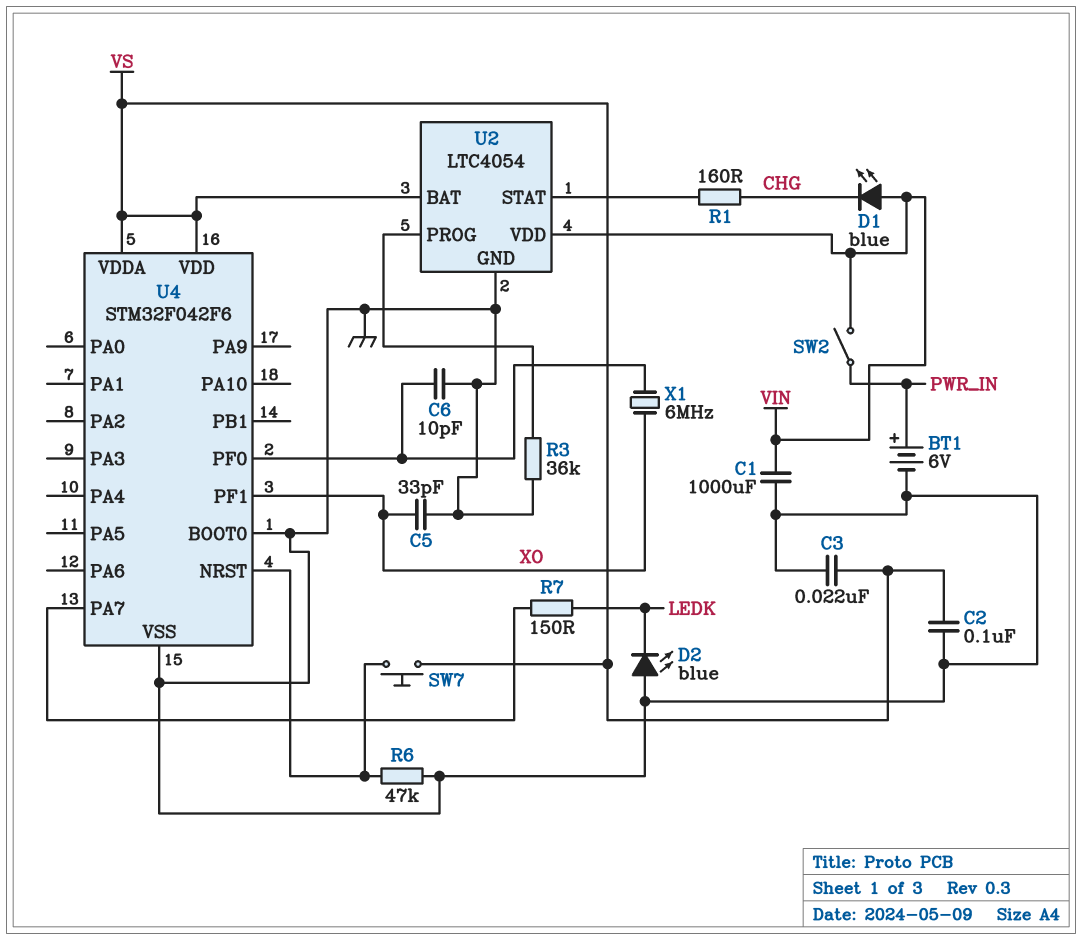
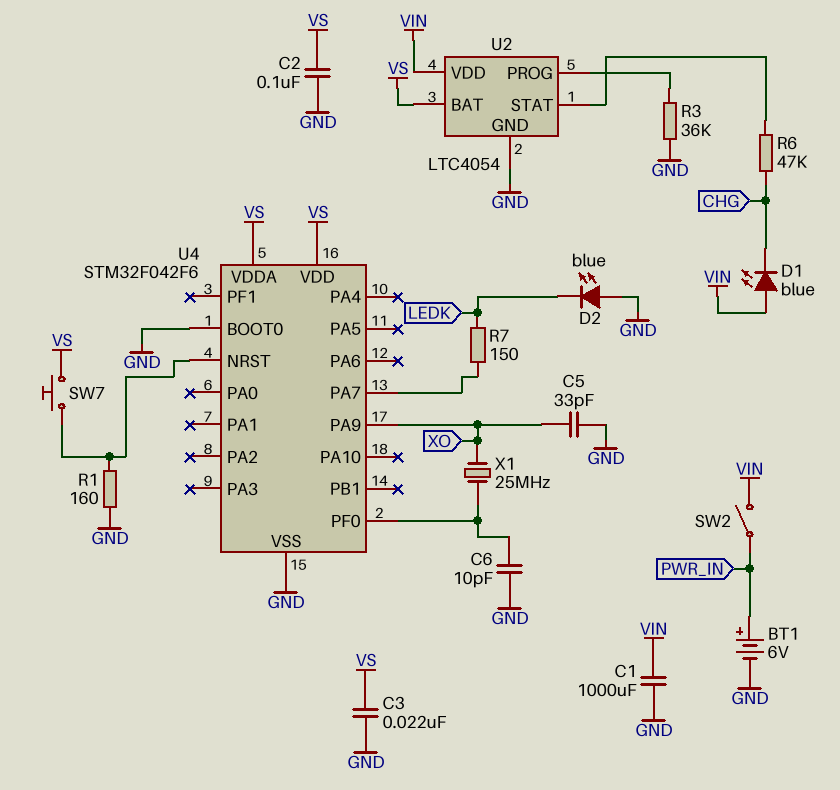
R1: 160 (CHG, U2/STAT) -> 160 (GND, U4/NRST)
R6: 47k (GND, U4/NRST) -> 47k (CHG, U2/STAT)
U4 pin PA9: none -> XO
U4 pin PF1: XO -> none
X1: 6MHz (U4/PF0, XO) -> 25MHz (U4/PF0, XO)

